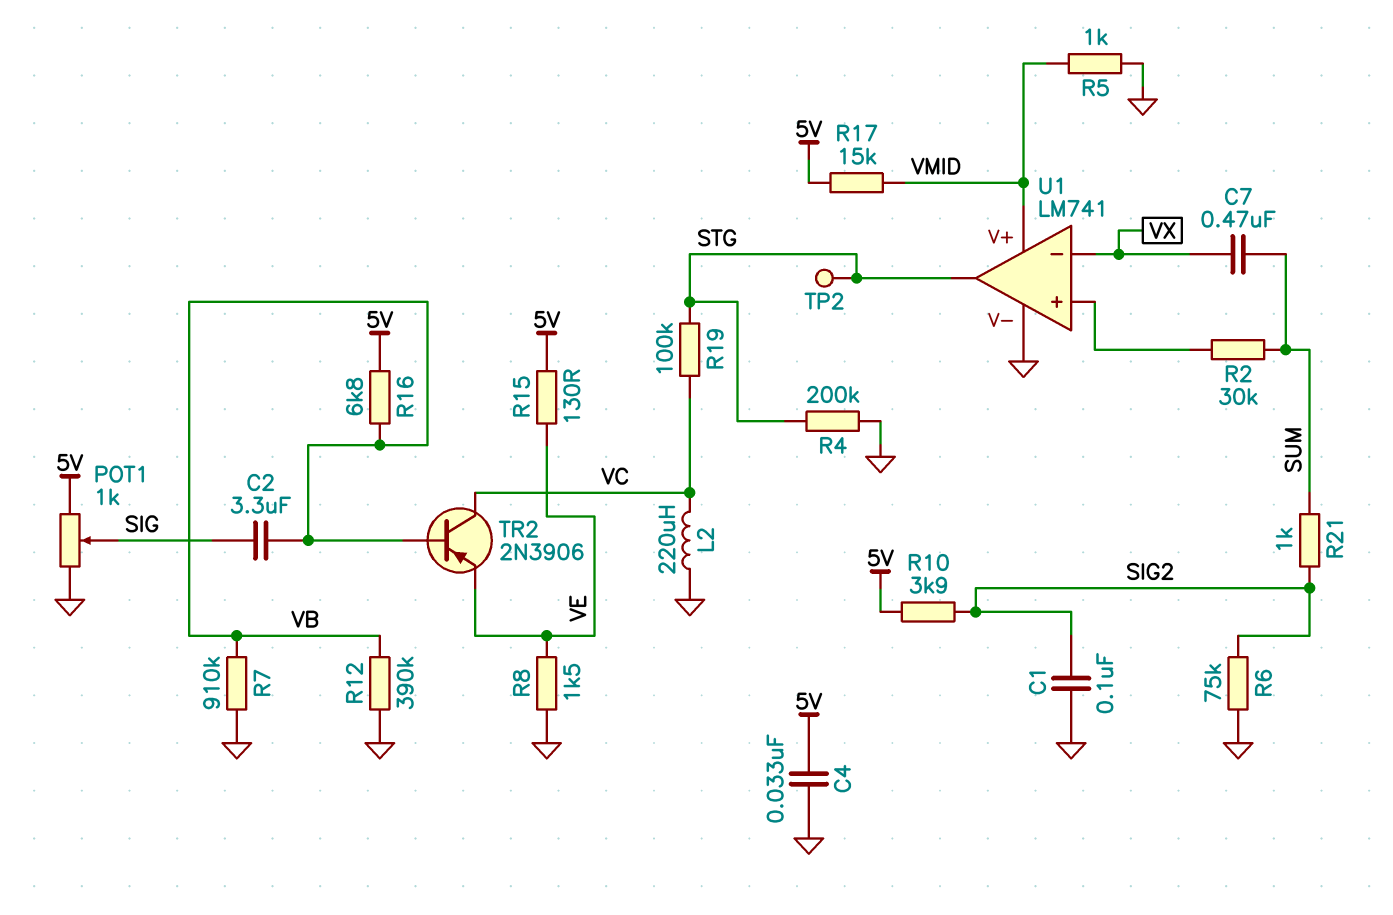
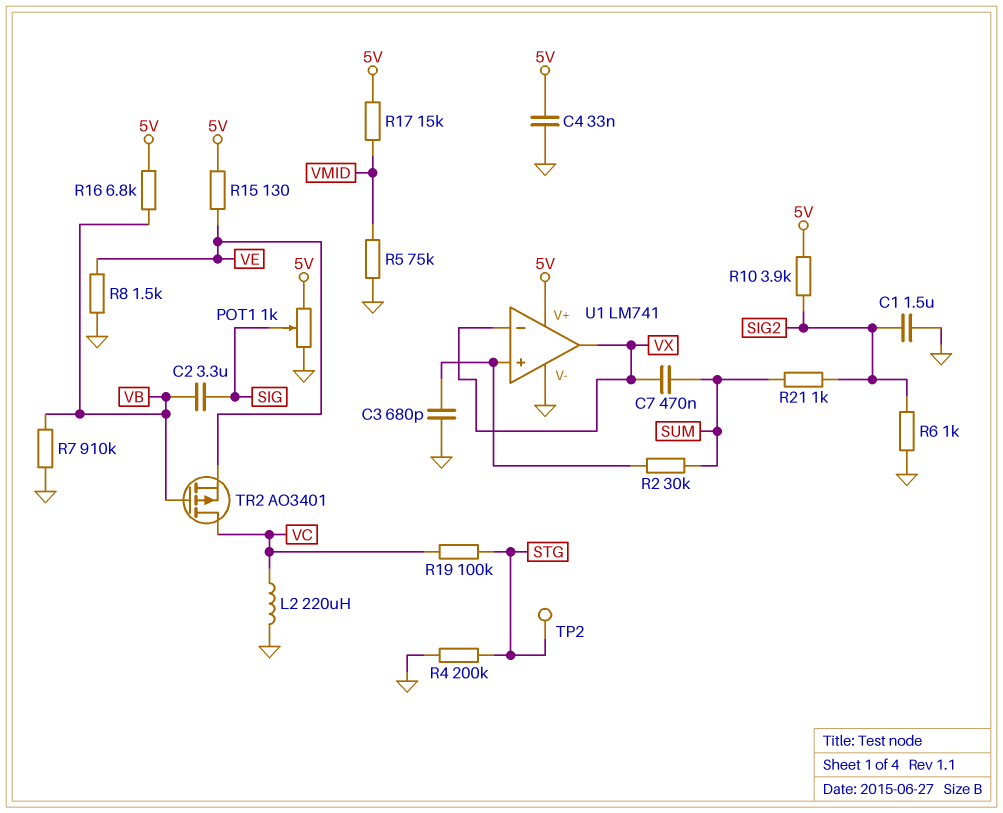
C1: 100nF (GND, SIG2) -> 1.5uF (GND, SIG2)
C3: none -> 680pF (GND, U1/in+)
R5: 1k (GND, VMID) -> 75k (GND, VMID)
R6: 75k (GND, SIG2) -> 1k (GND, SIG2)
R12: 390k (GND, VB) -> none
TR2: PNP 2N3906 (B VB, C VC, E VE) -> PMOS AO3401 (G VB, D VC, S VE)
U1 pin V+: VMID -> 5V
U1 pin out: STG -> VX

